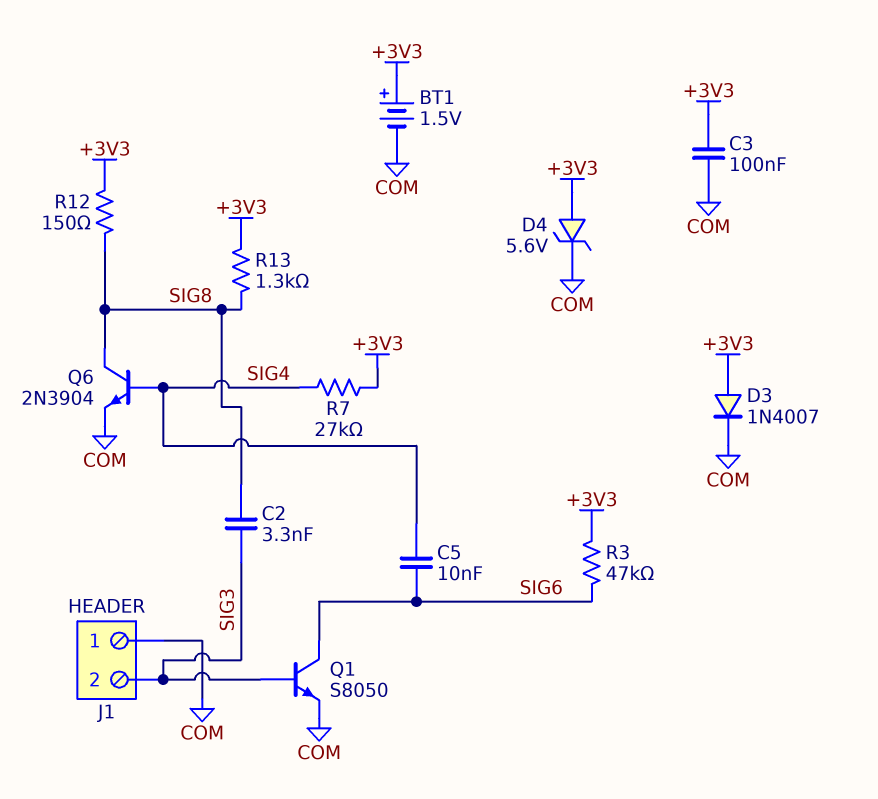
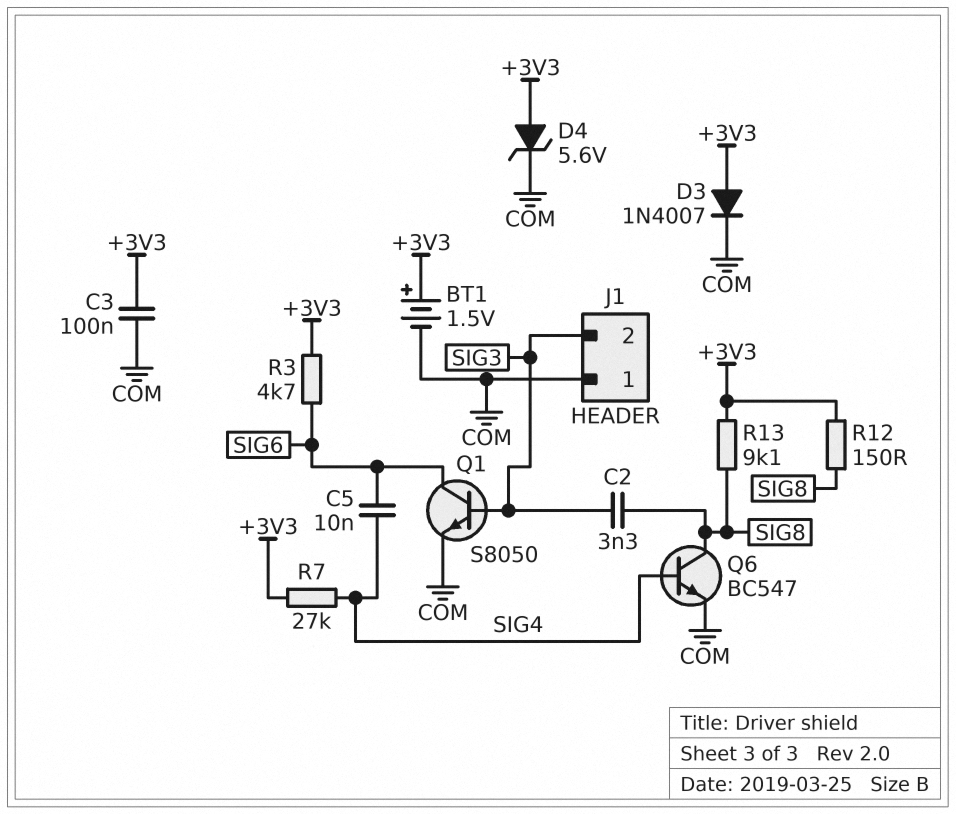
Q6: NPN 2N3904 (B SIG4, C SIG8, E COM) -> NPN BC547 (B SIG4, C SIG8, E COM)
R3: 47k (+3V3, SIG6) -> 4.7k (+3V3, SIG6)
R13: 1.3k (+3V3, SIG8) -> 9.1k (+3V3, SIG8)

